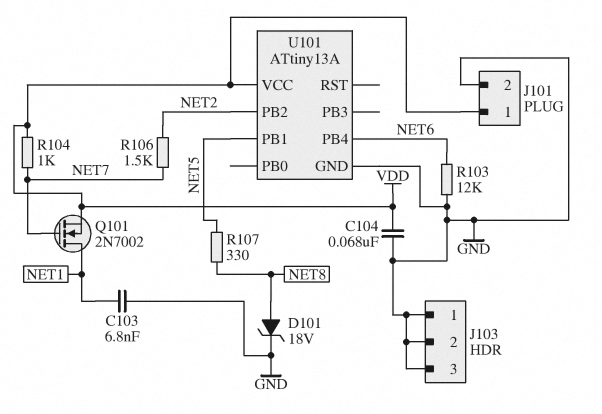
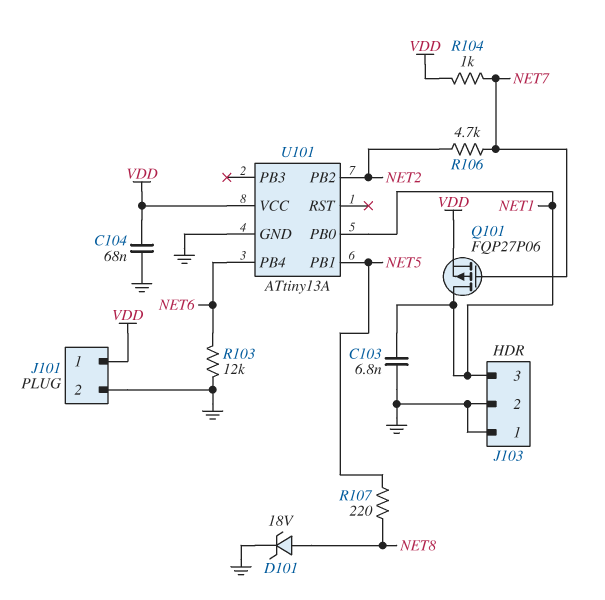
J103 pin 3: GND -> NET1
Q101: NMOS 2N7002 (G NET7, D NET1, S VDD) -> PMOS FQP27P06 (G NET7, D NET1, S VDD)
R106: 1.5k (NET2, NET7) -> 4.7k (NET2, NET7)
R107: 330 (NET5, NET8) -> 220 (NET5, NET8)
U101 pin PB0: none -> NET1

